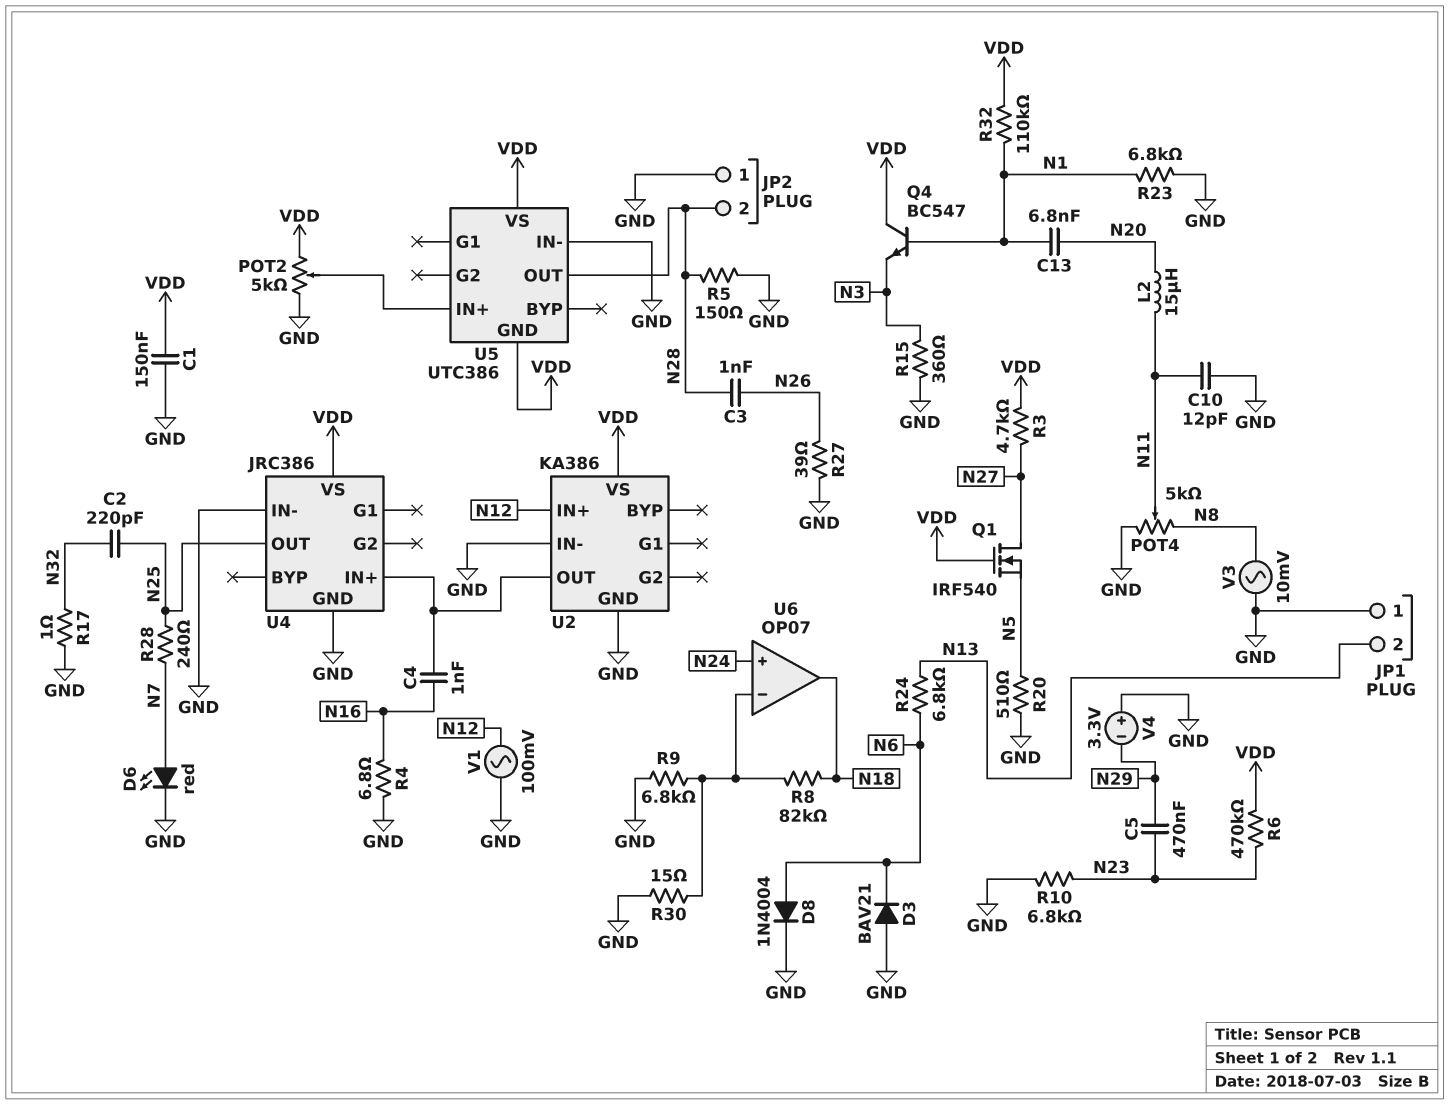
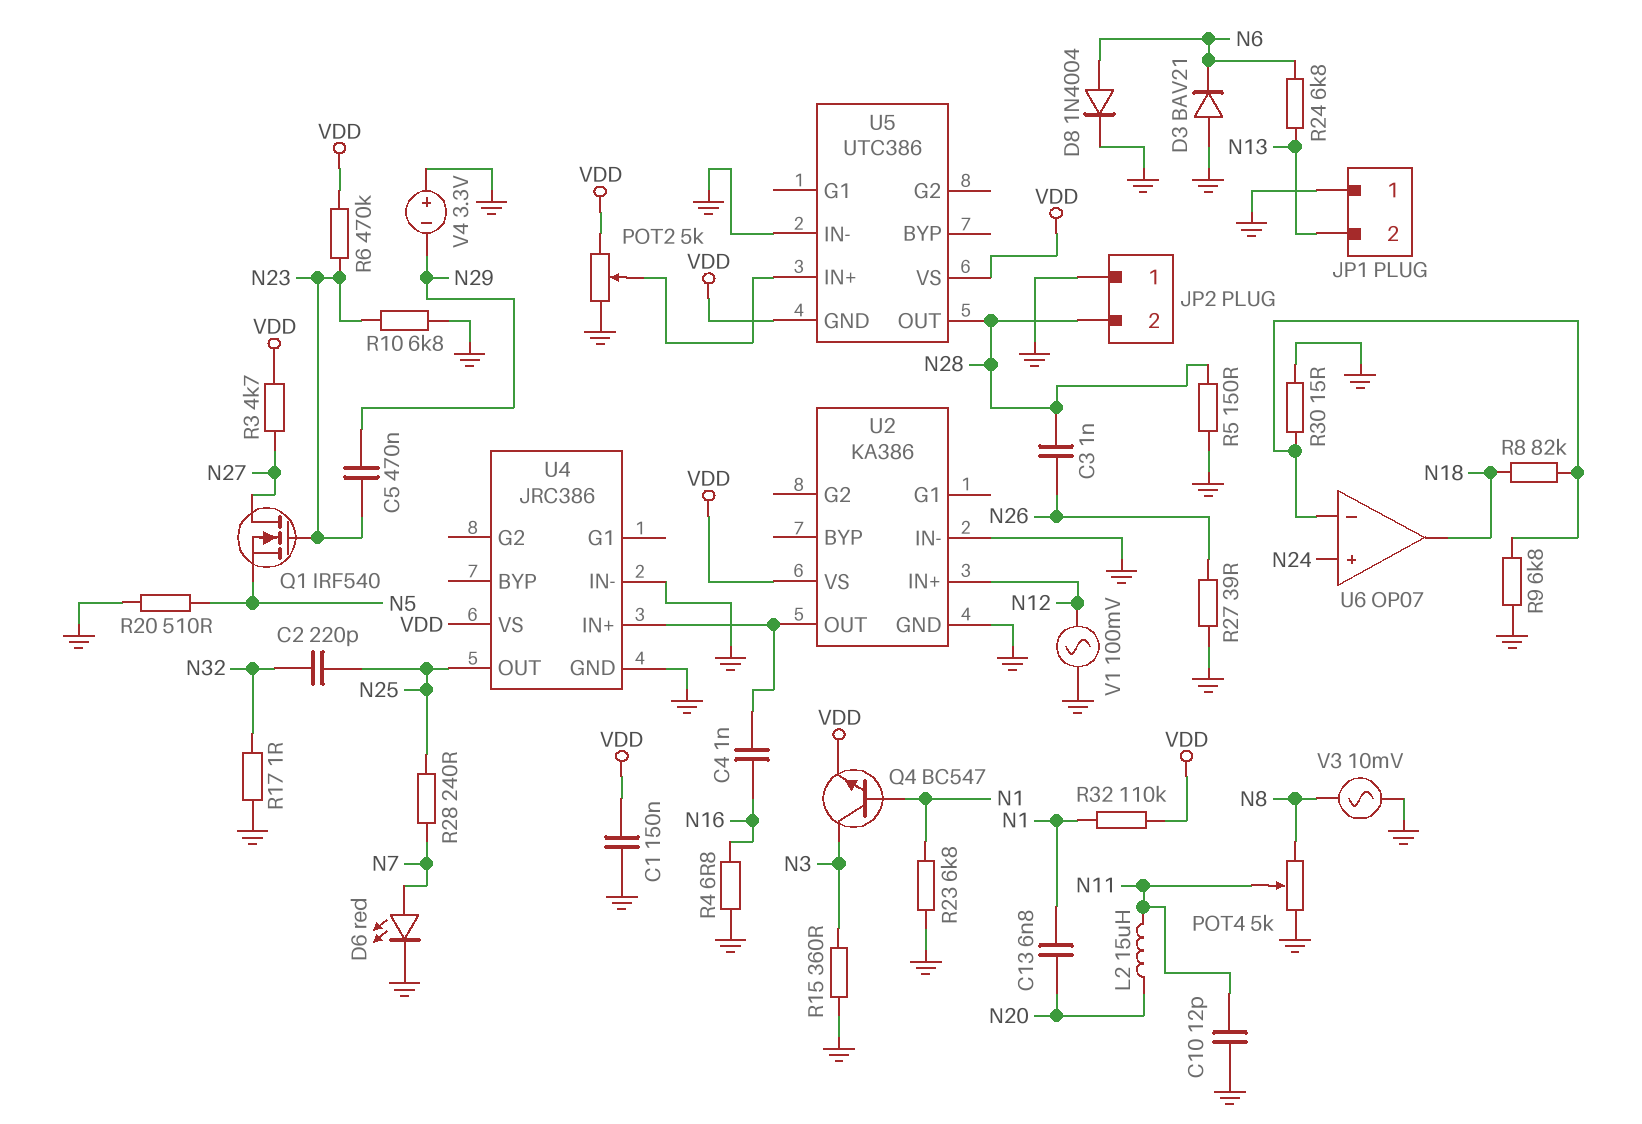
Q1: NMOS IRF540 (G VDD, D N27, S N5) -> NMOS IRF540 (G N23, D N27, S N5)
Q4: NPN BC547 (B N1, C VDD, E N3) -> NPN BC547 (B N1, C N3, E VDD)

